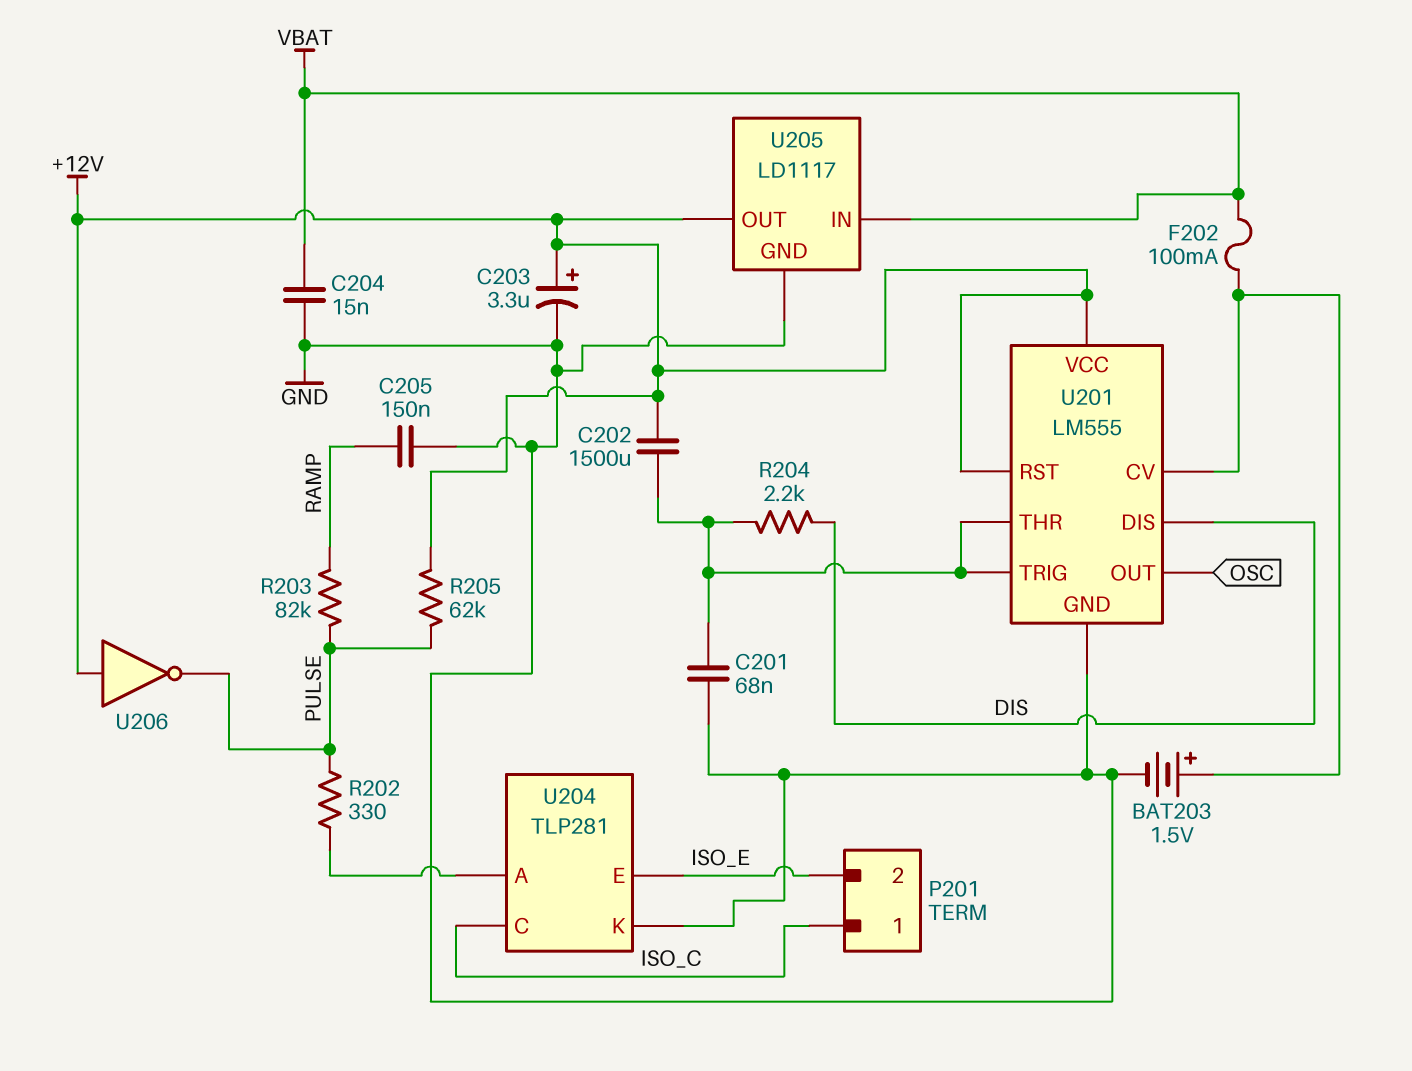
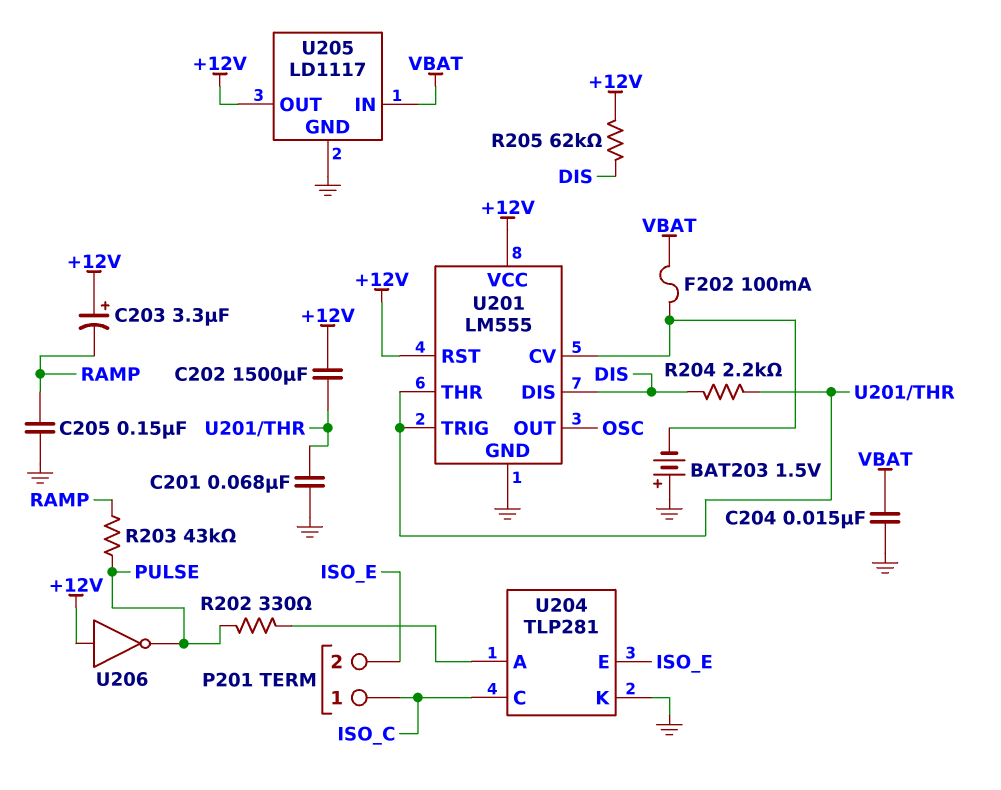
BAT203: 1.5V (plus U201/CV, minus GND) -> 1.5V (plus GND, minus U201/CV)
C203: 3.3uF (plus +12V, minus GND) -> 3.3uF (plus +12V, minus RAMP)
R203: 82k (PULSE, RAMP) -> 43k (PULSE, RAMP)
R205: 62k (+12V, PULSE) -> 62k (+12V, DIS)

